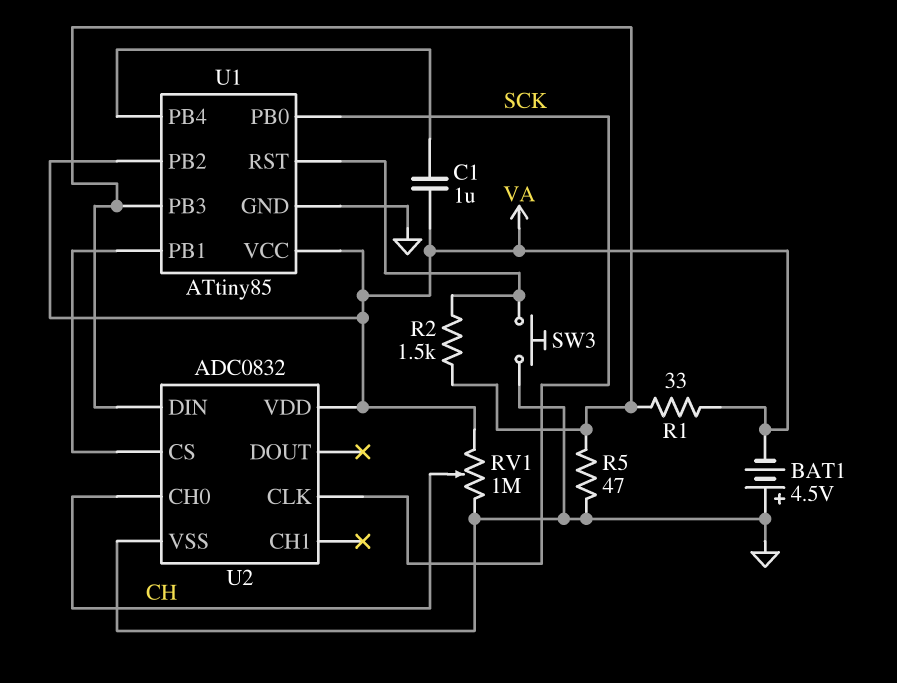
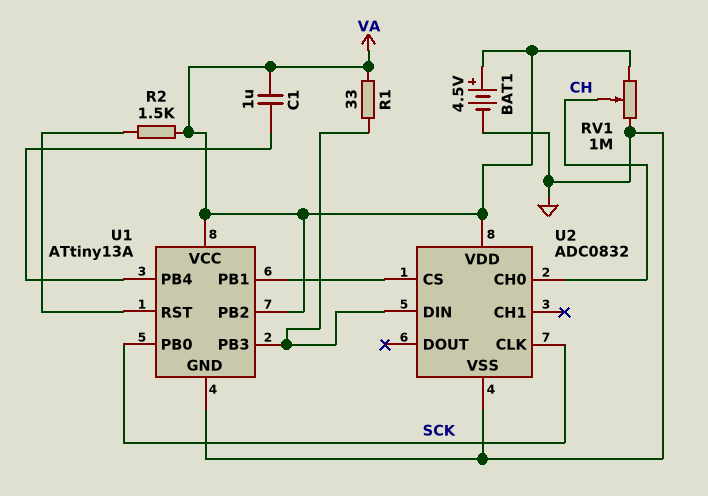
BAT1: 4.5V (plus GND, minus VA) -> 4.5V (plus VA, minus GND)
R2: 1.5k (U1/PB3, U1/RST) -> 1.5k (U1/RST, VA)
R5: 47 (GND, U1/PB3) -> none
SW3: button (GND, U1/RST) -> none
U1: ATtiny85 -> ATtiny13A

